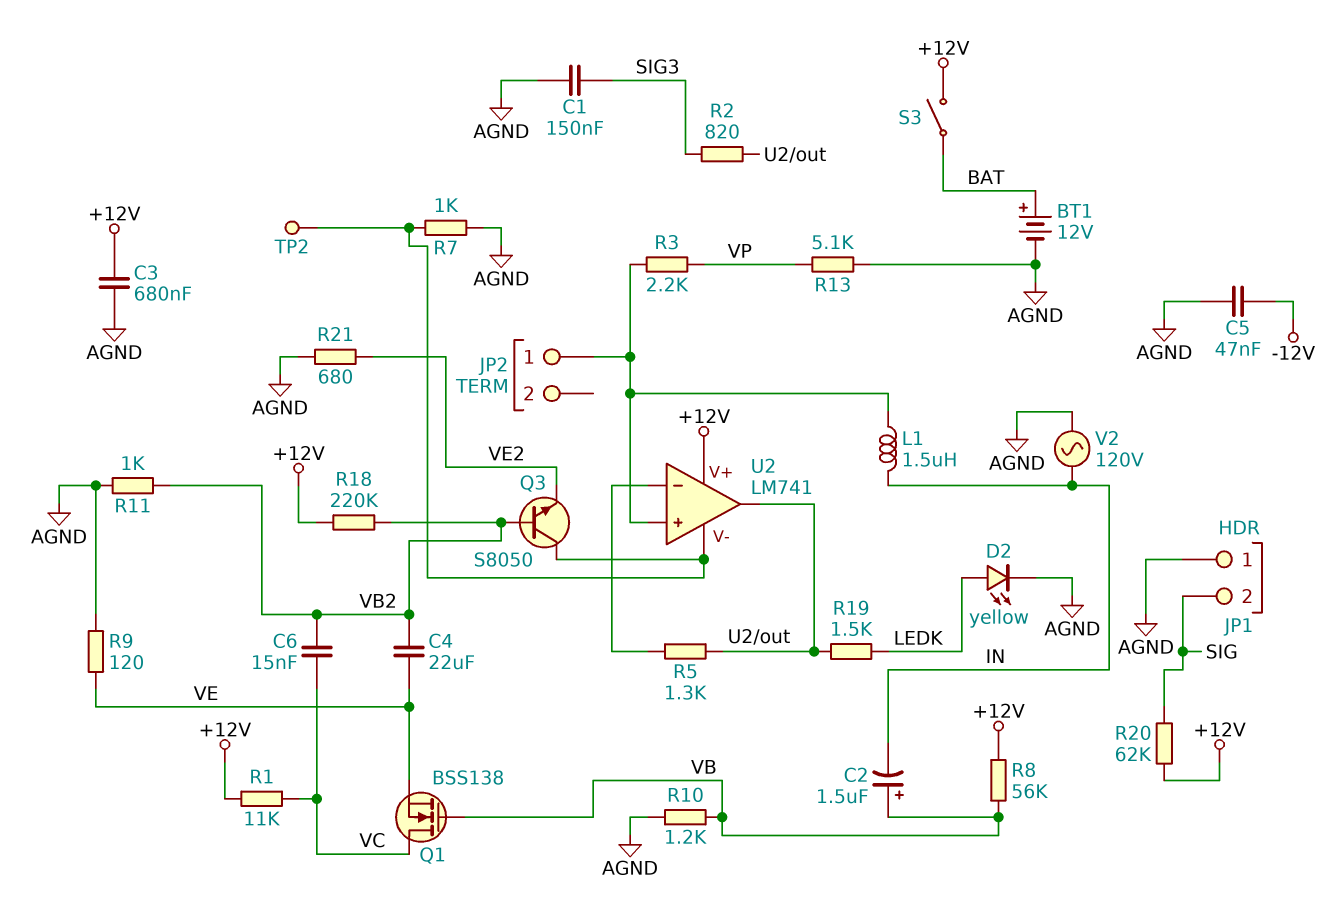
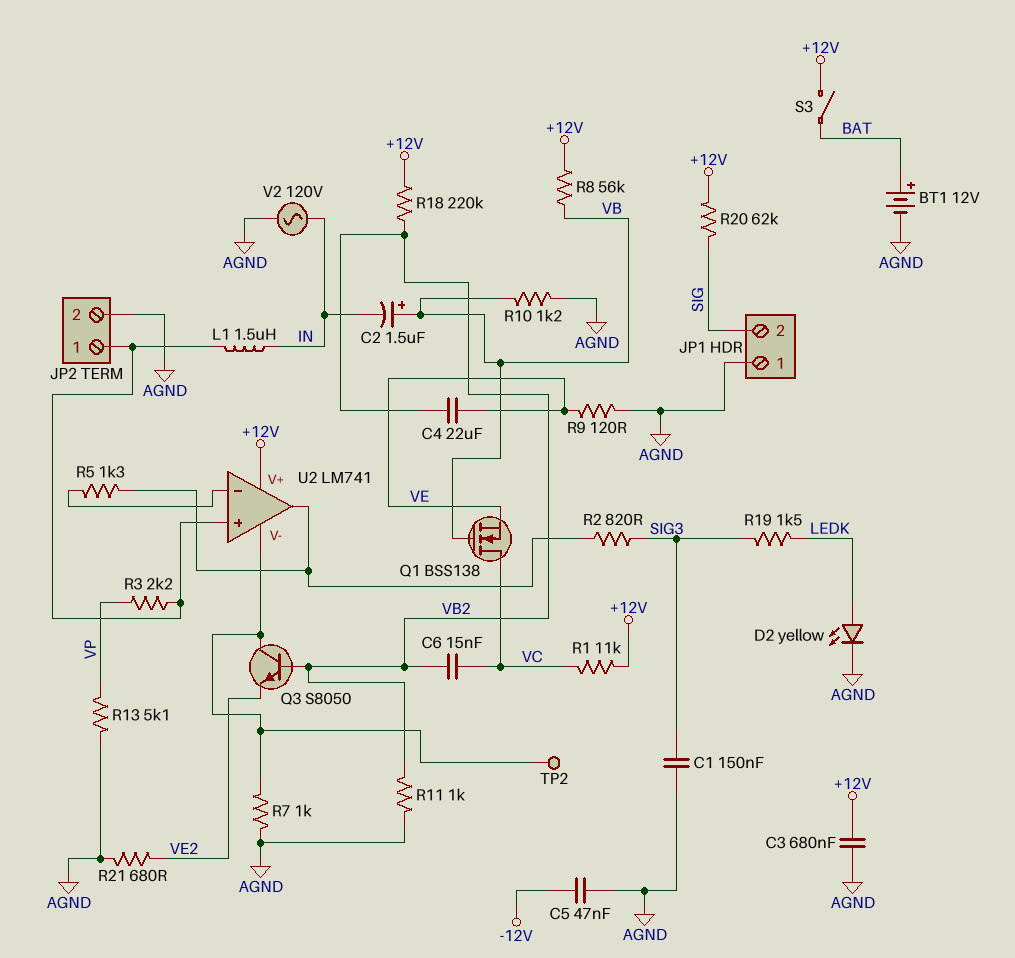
JP2 pin 2: none -> AGND
R19: 1.5k (LEDK, U2/out) -> 1.5k (LEDK, SIG3)

